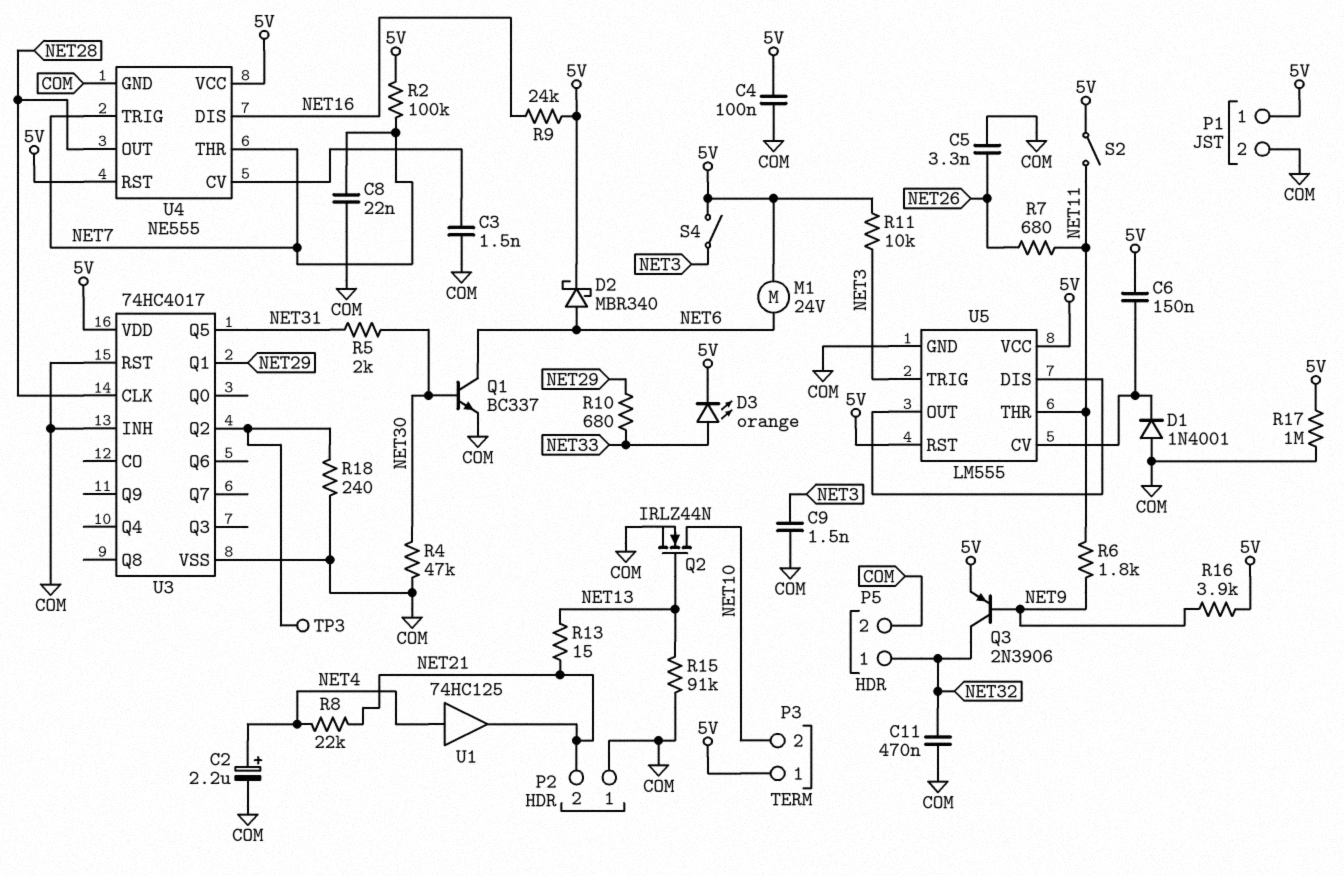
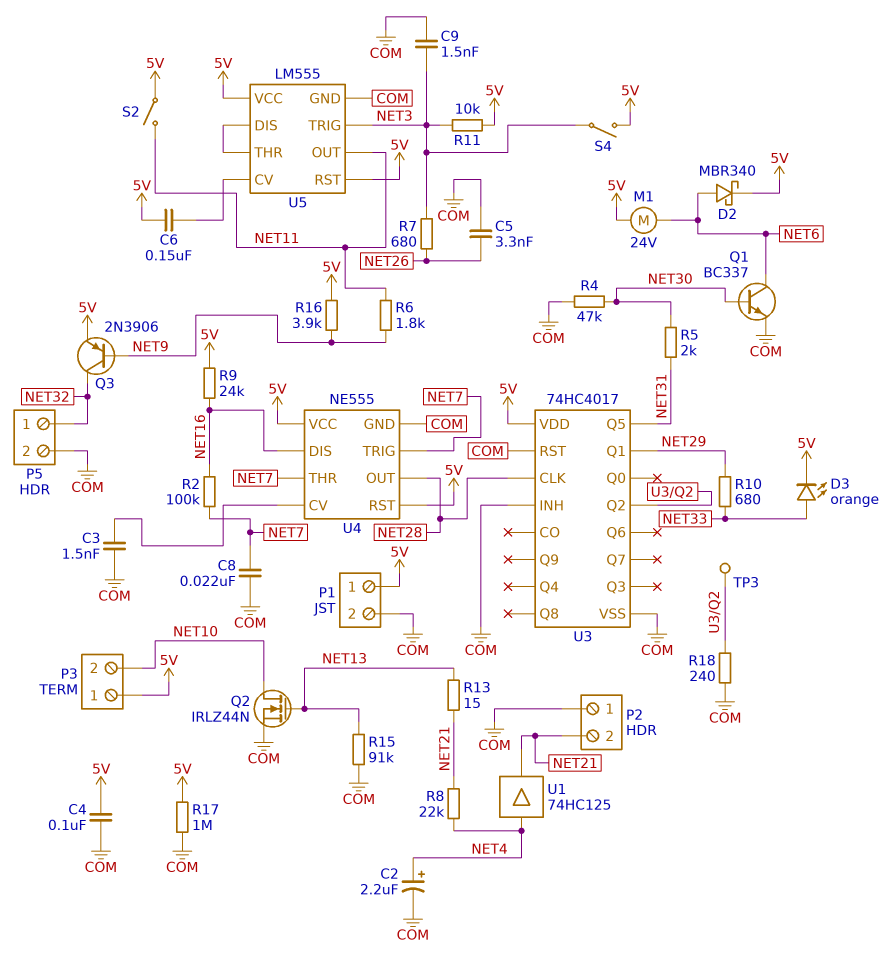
C11: 470nF (COM, NET32) -> none
D1: diode 1N4001 (A COM, K U5/CV) -> none
R2: 100k (5V, NET7) -> 100k (NET7, NET16)
R7: 680 (NET11, NET26) -> 680 (NET3, NET26)
U5 pin OUT: U5/DIS -> NET11
U5 pin THR: NET11 -> U5/DIS

